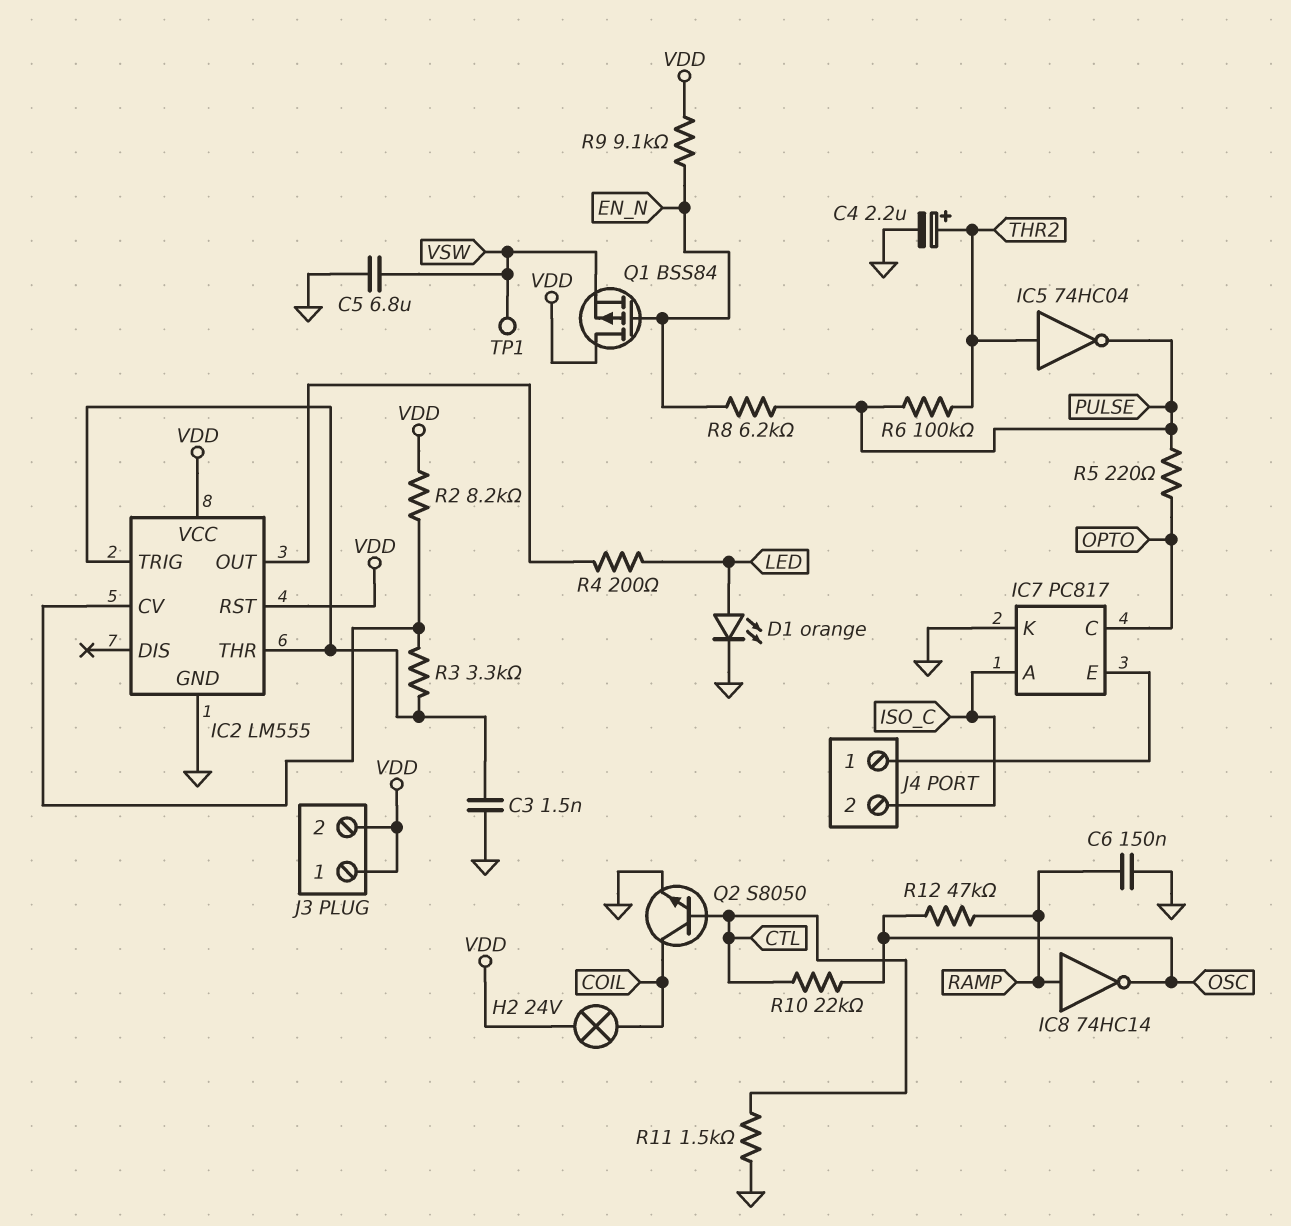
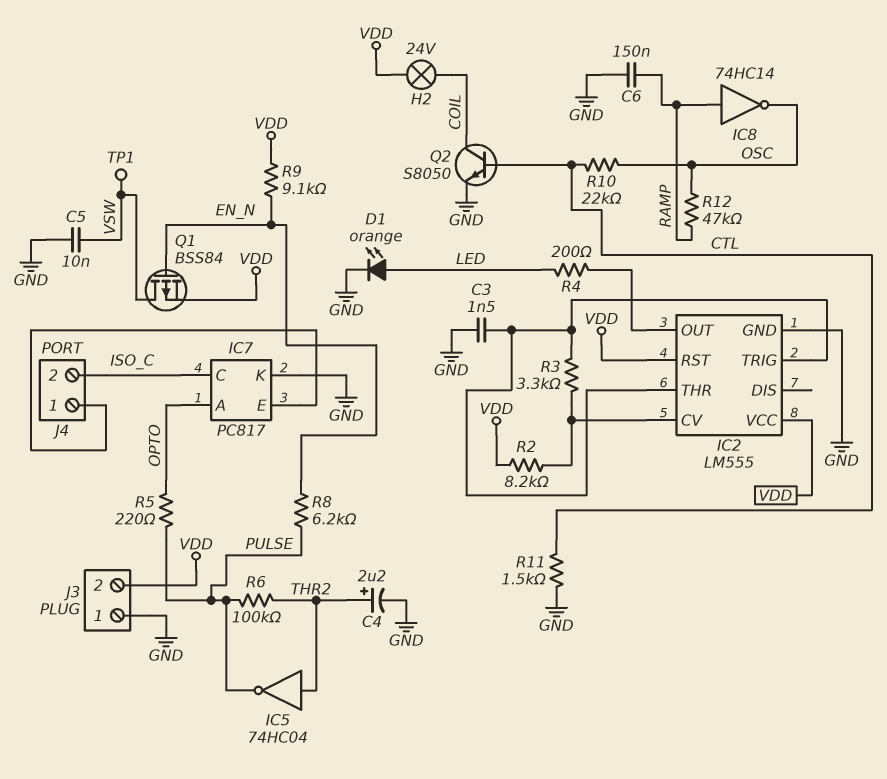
C5: 6.8uF (GND, VSW) -> 10nF (GND, VSW)
IC7 pin A: ISO_C -> OPTO
IC7 pin C: OPTO -> ISO_C
J3 pin 1: VDD -> GND
Q1: PMOS BSS84 (G EN_N, D VDD, S VSW) -> PMOS BSS84 (G EN_N, D VSW, S VDD)

